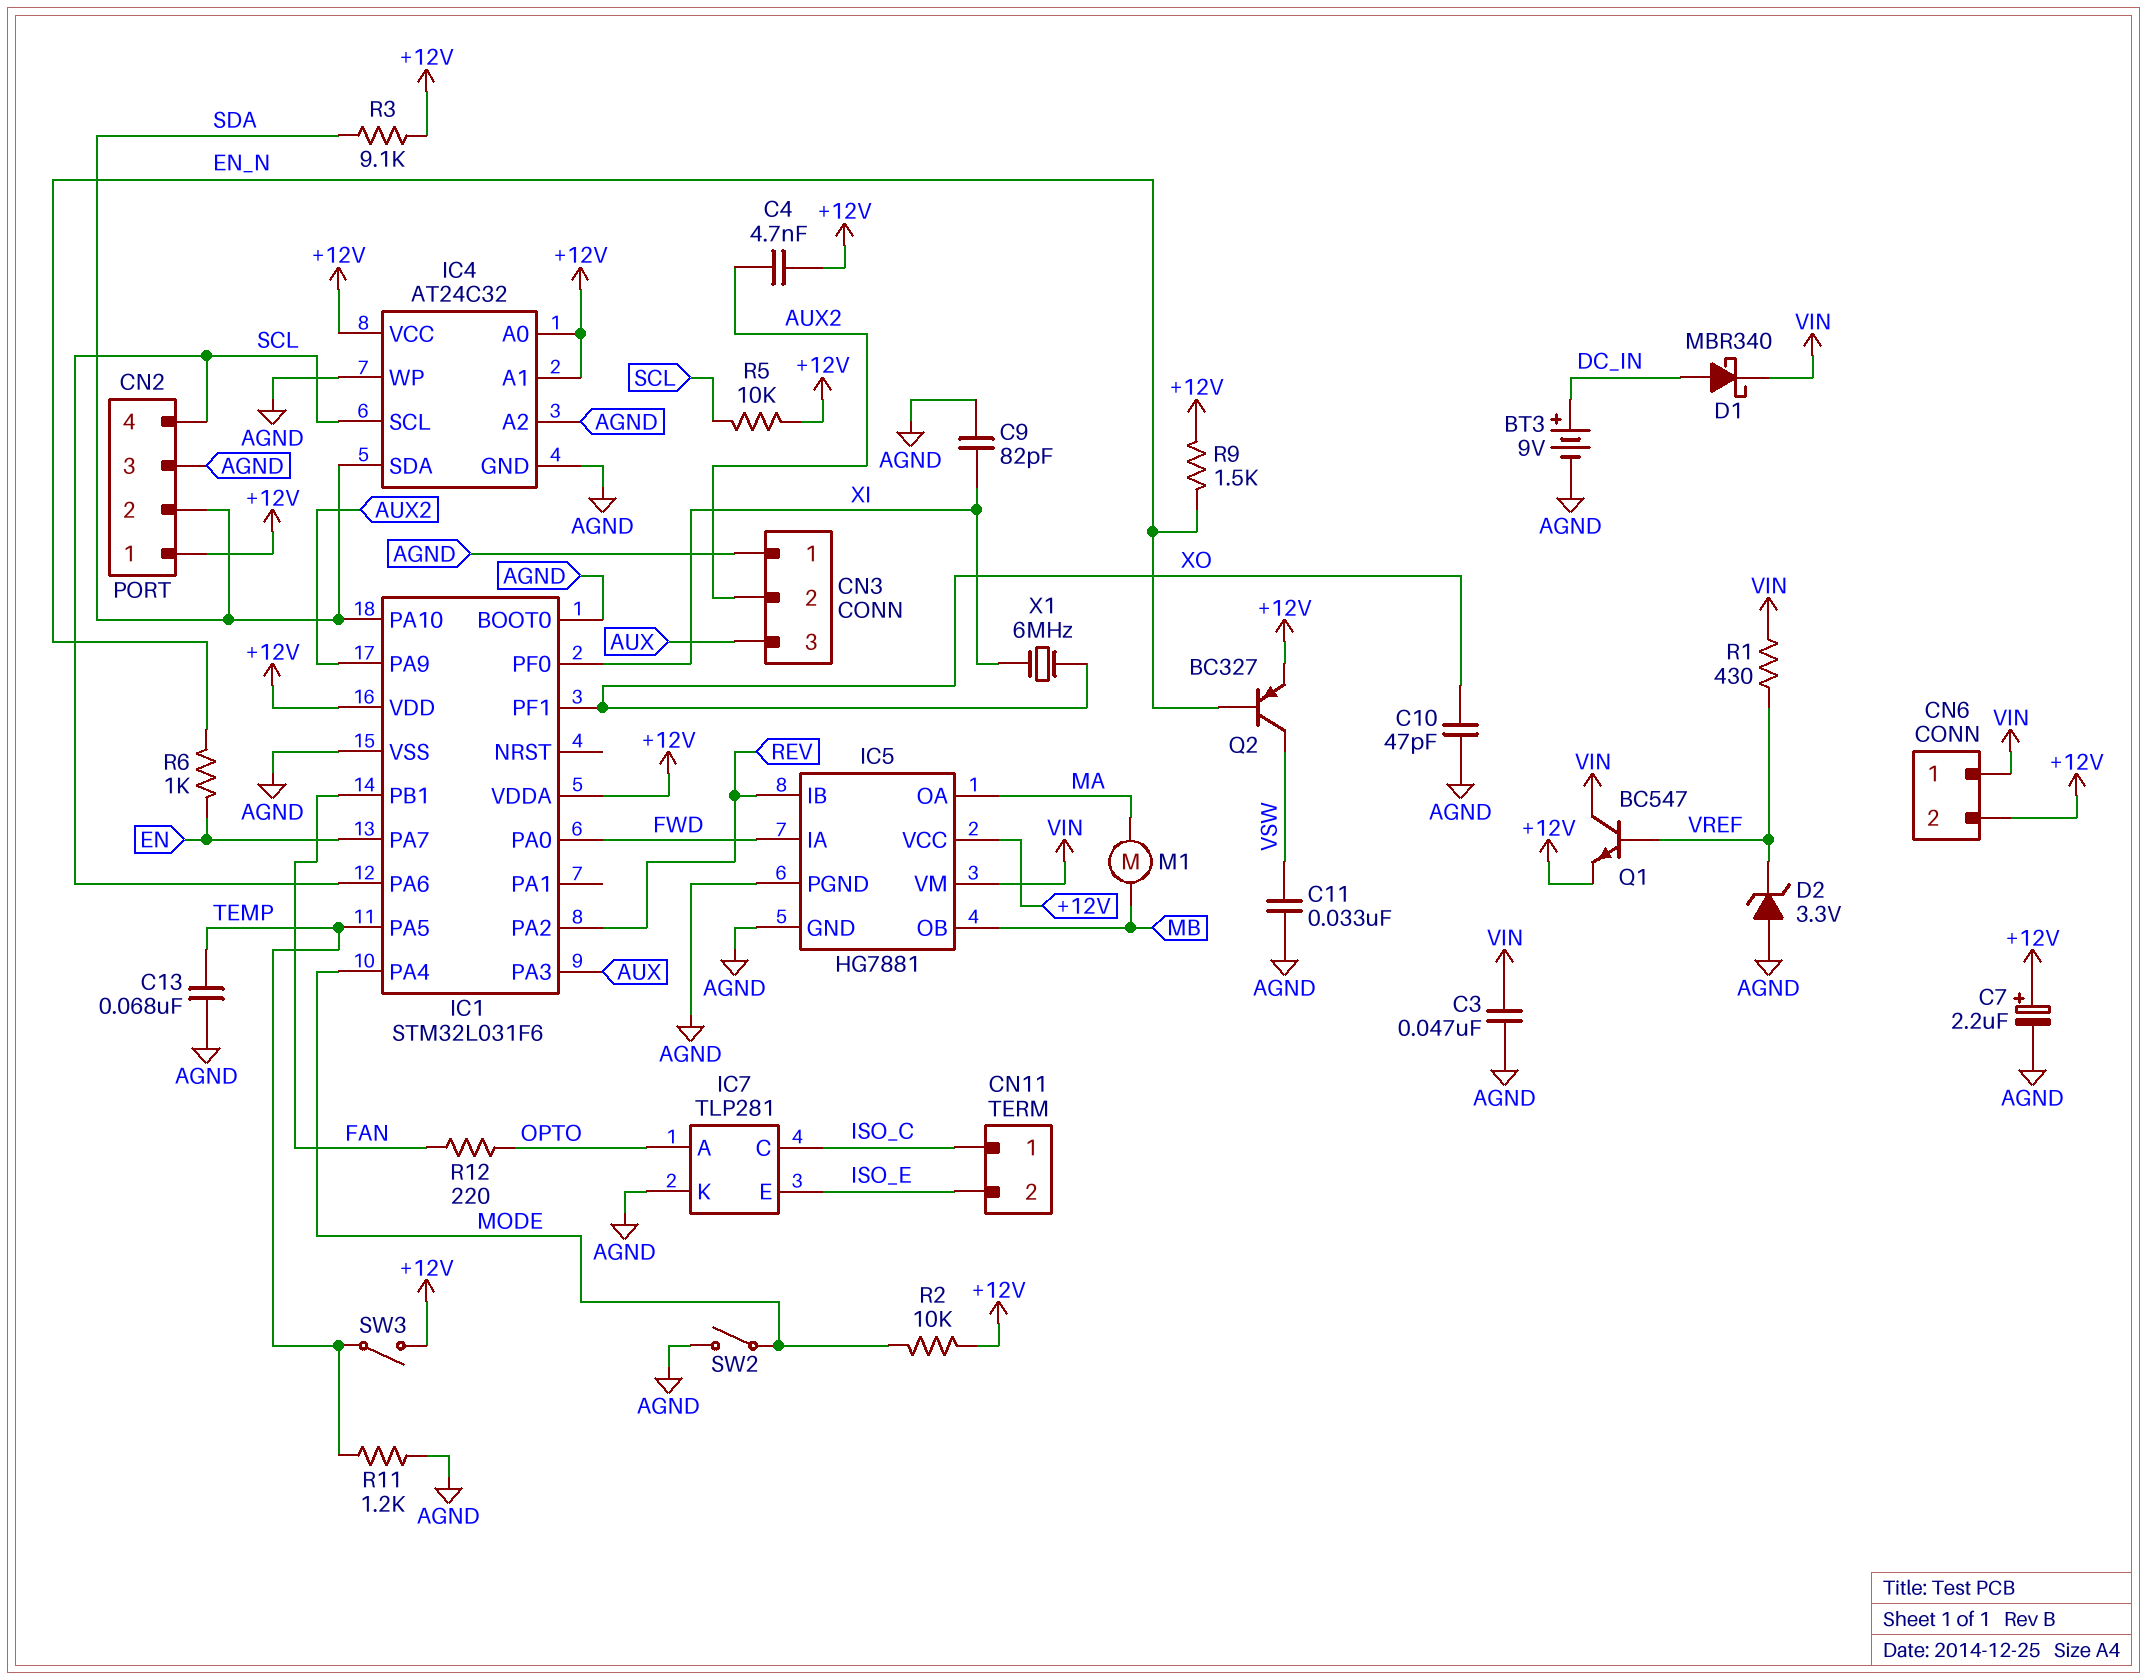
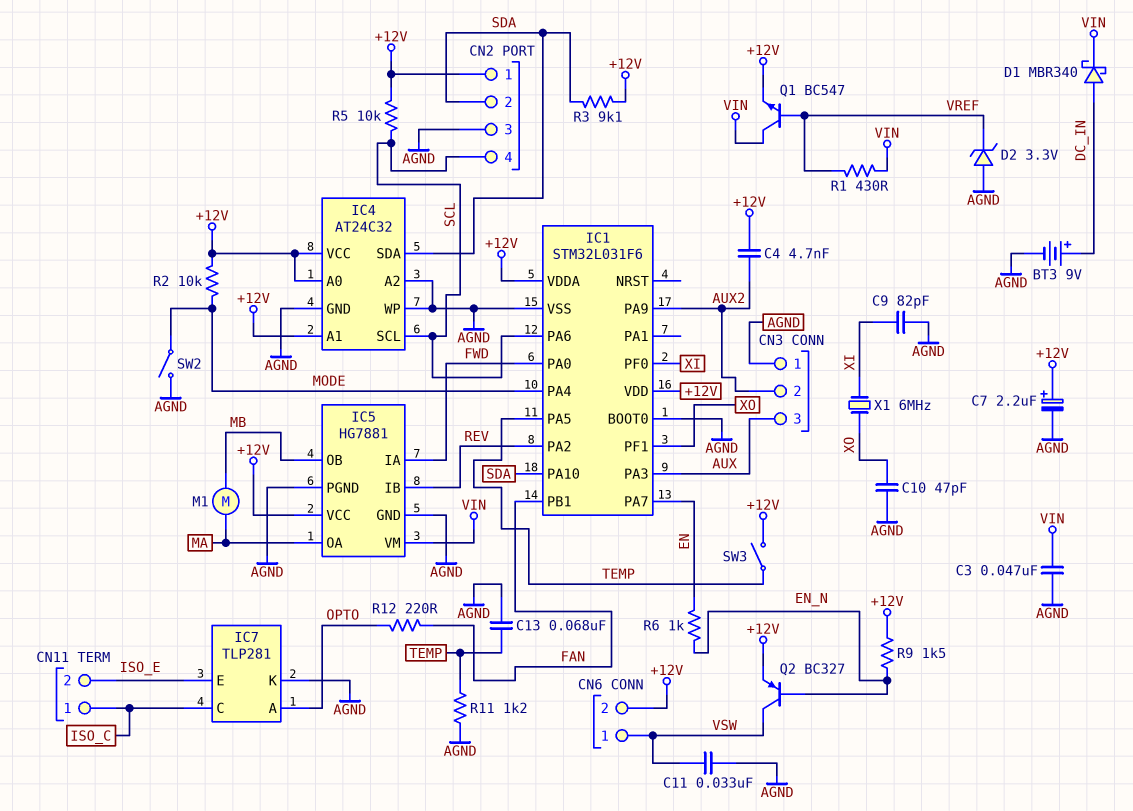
CN6 pin 1: VIN -> VSW

